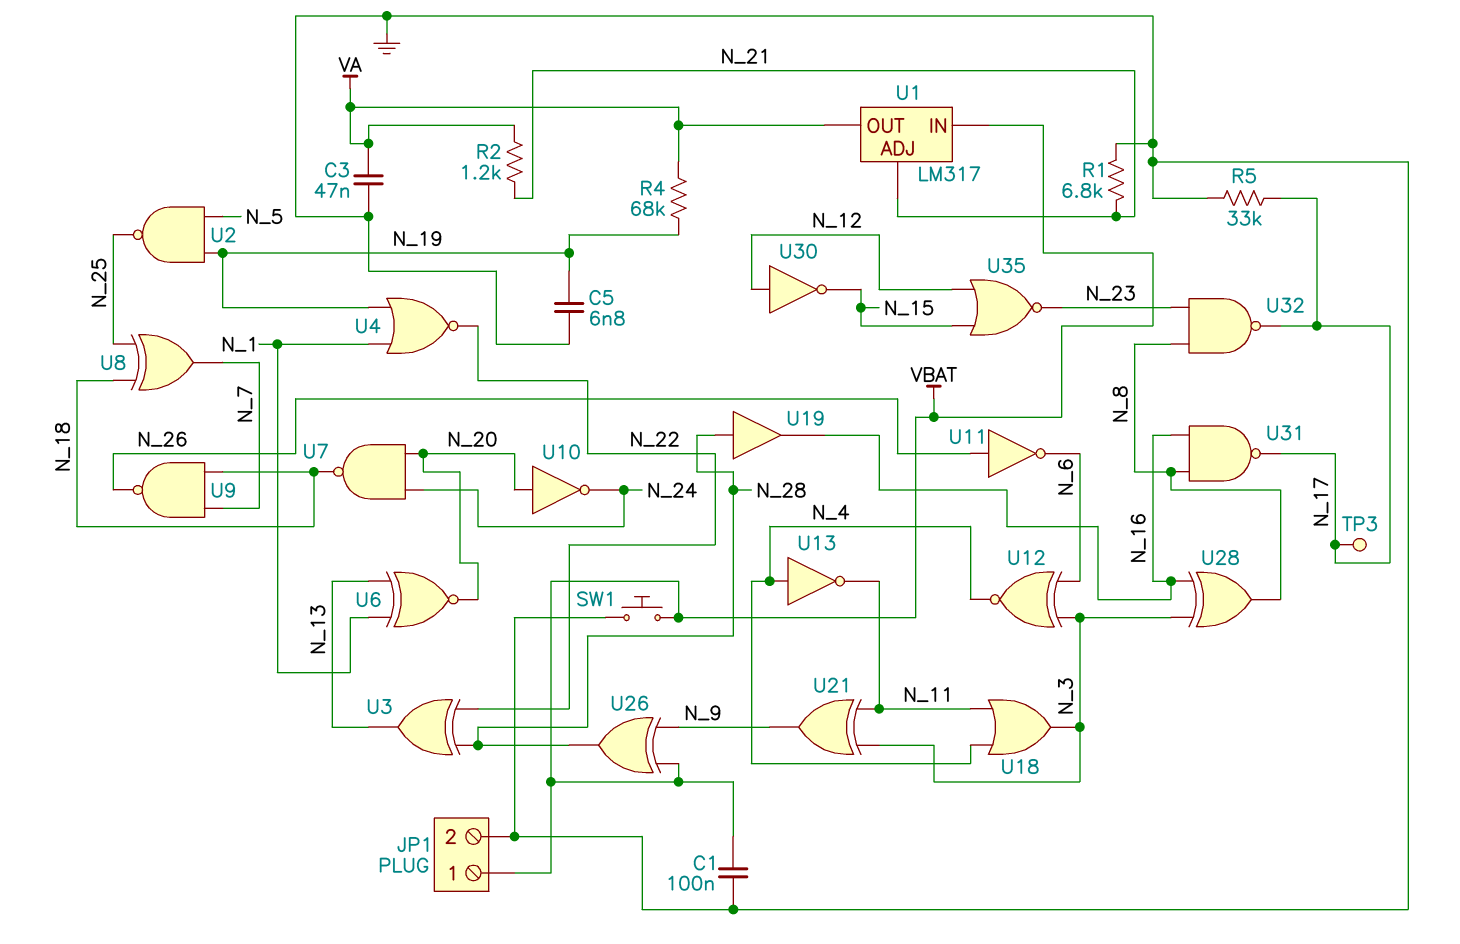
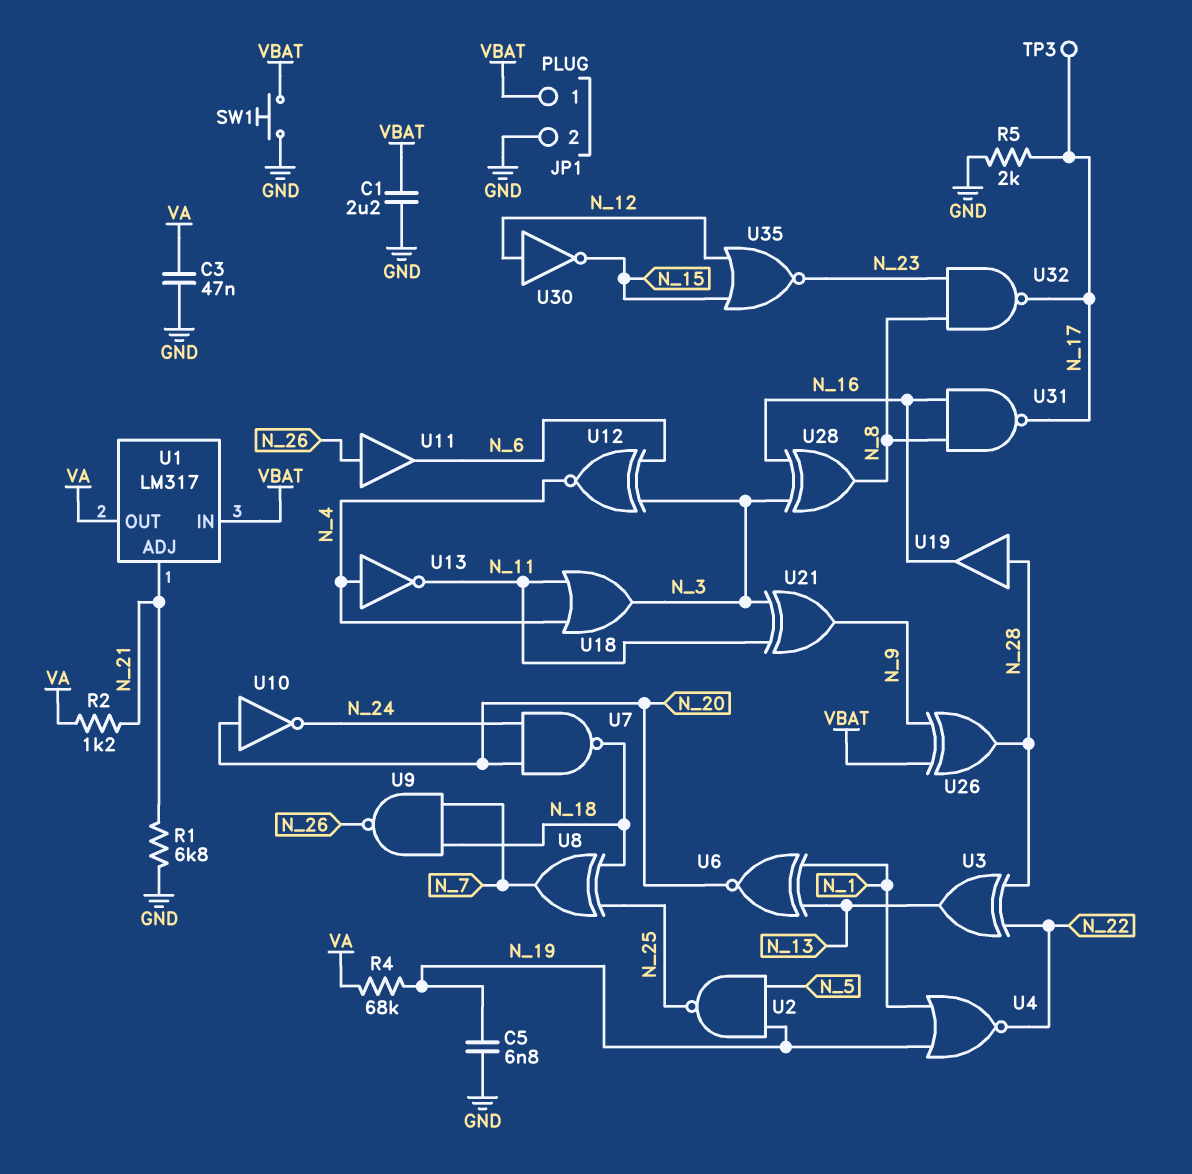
C1: 100nF (GND, VBAT) -> 2.2uF (GND, VBAT)
R5: 33k (GND, N_17) -> 2k (GND, N_17)
U11: NOT (in N_26, out N_6) -> buffer (in N_26, out N_6)

